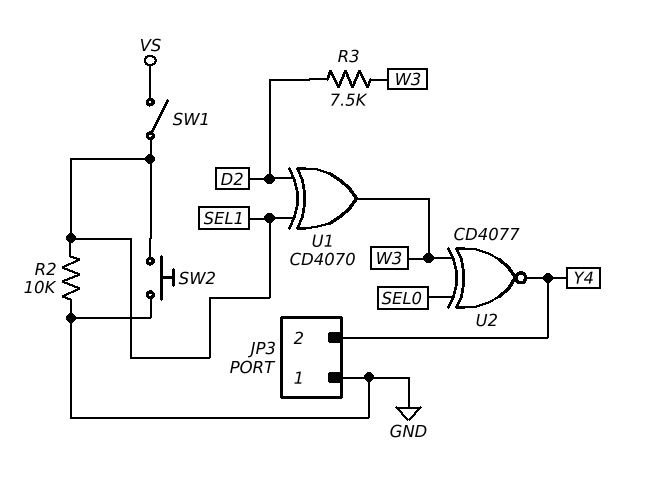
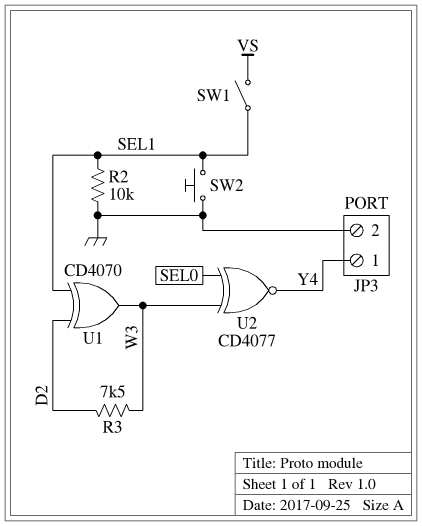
JP3 pin 1: GND -> Y4
JP3 pin 2: Y4 -> GND

